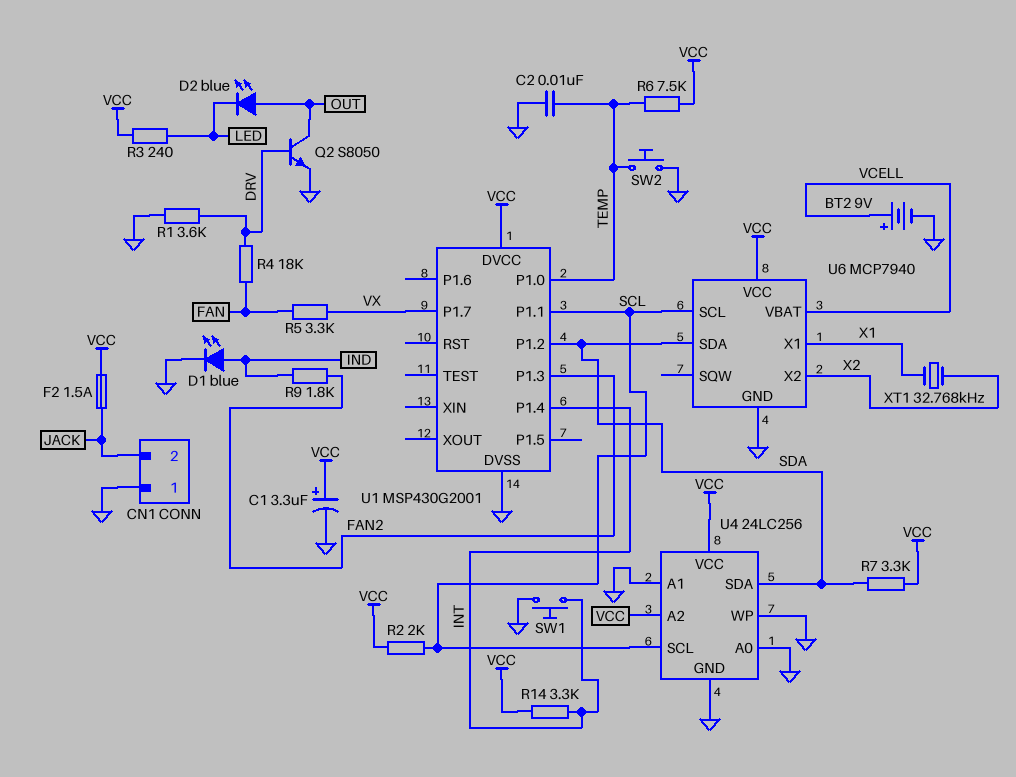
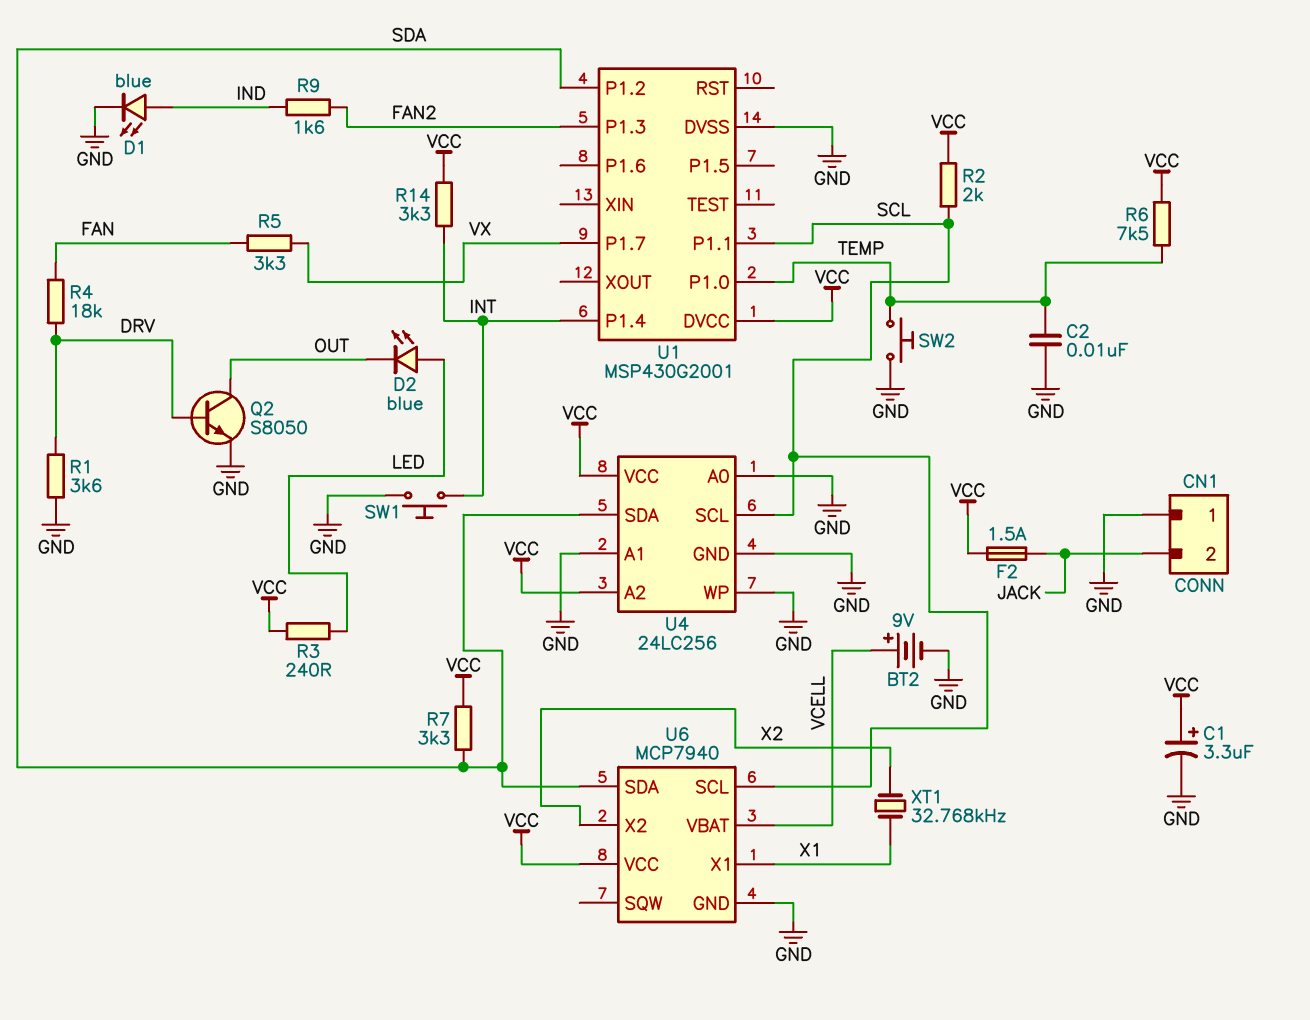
D2: LED blue (A OUT, K LED) -> LED blue (A LED, K OUT)
R9: 1.8k (FAN2, IND) -> 1.6k (FAN2, IND)

